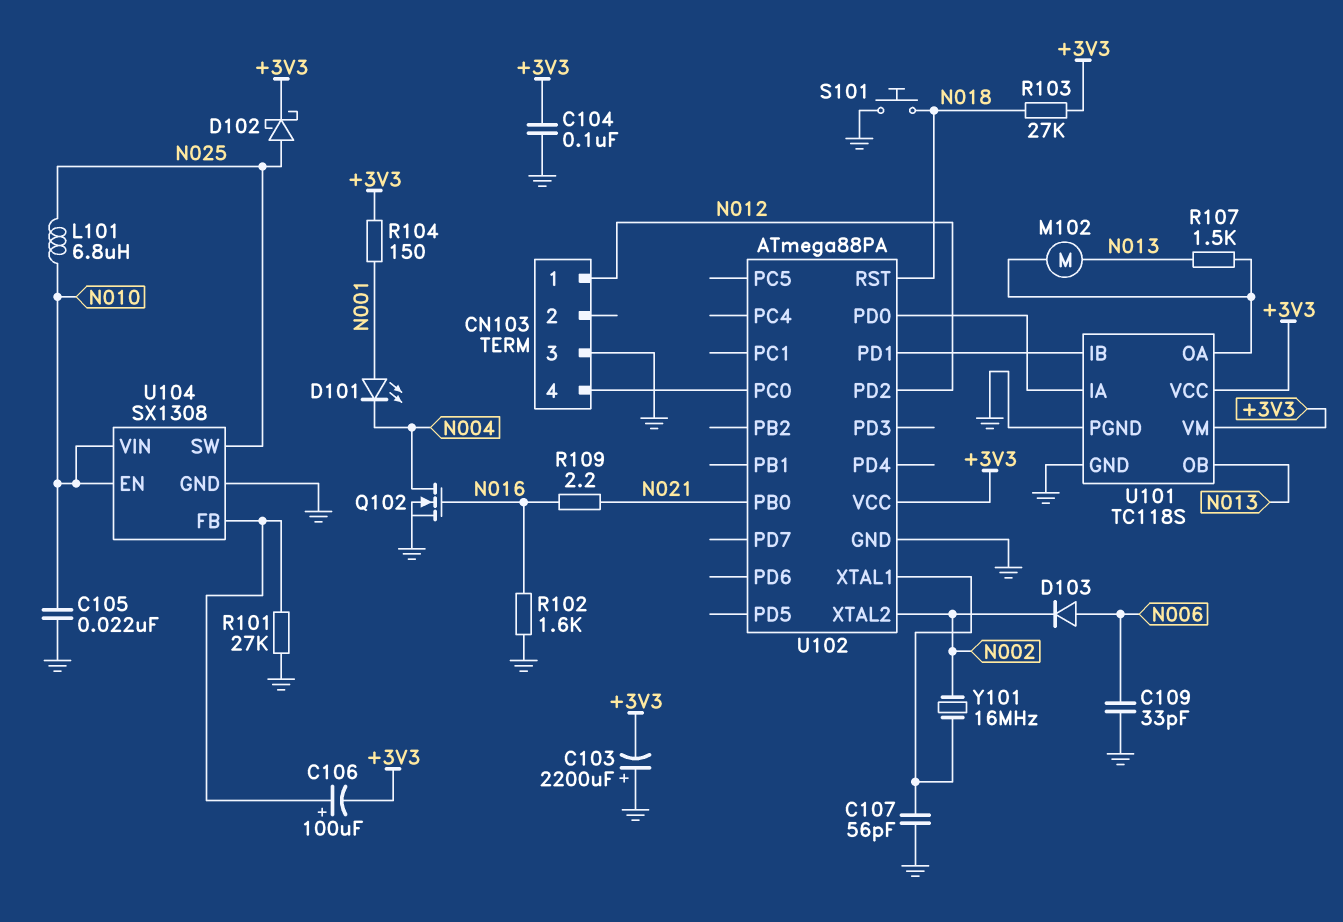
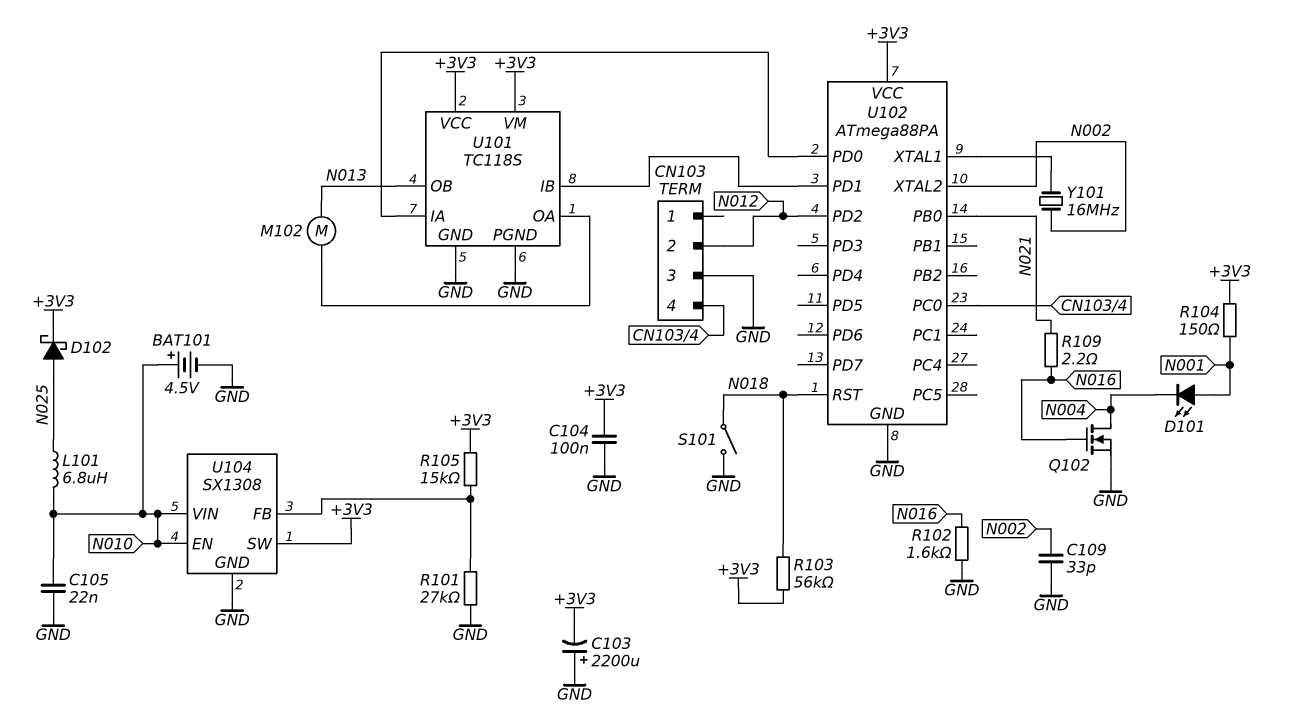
BAT101: none -> 4.5V (plus N010, minus GND)
C106: 100uF (plus U104/FB, minus +3V3) -> none
C107: 56pF (GND, U102/XTAL1) -> none
C109: 33pF (GND, N006) -> 33pF (GND, N002)
CN103 pin 1: N012 -> none
CN103 pin 2: none -> N012
D103: diode (A N006, K N002) -> none
R103: 27k (+3V3, N018) -> 56k (+3V3, N018)
R105: none -> 15k (+3V3, U104/FB)
R107: 1.5k (N013, U101/OA) -> none
S101: button (GND, N018) -> switch (GND, N018)
U104 pin SW: N025 -> +3V3

